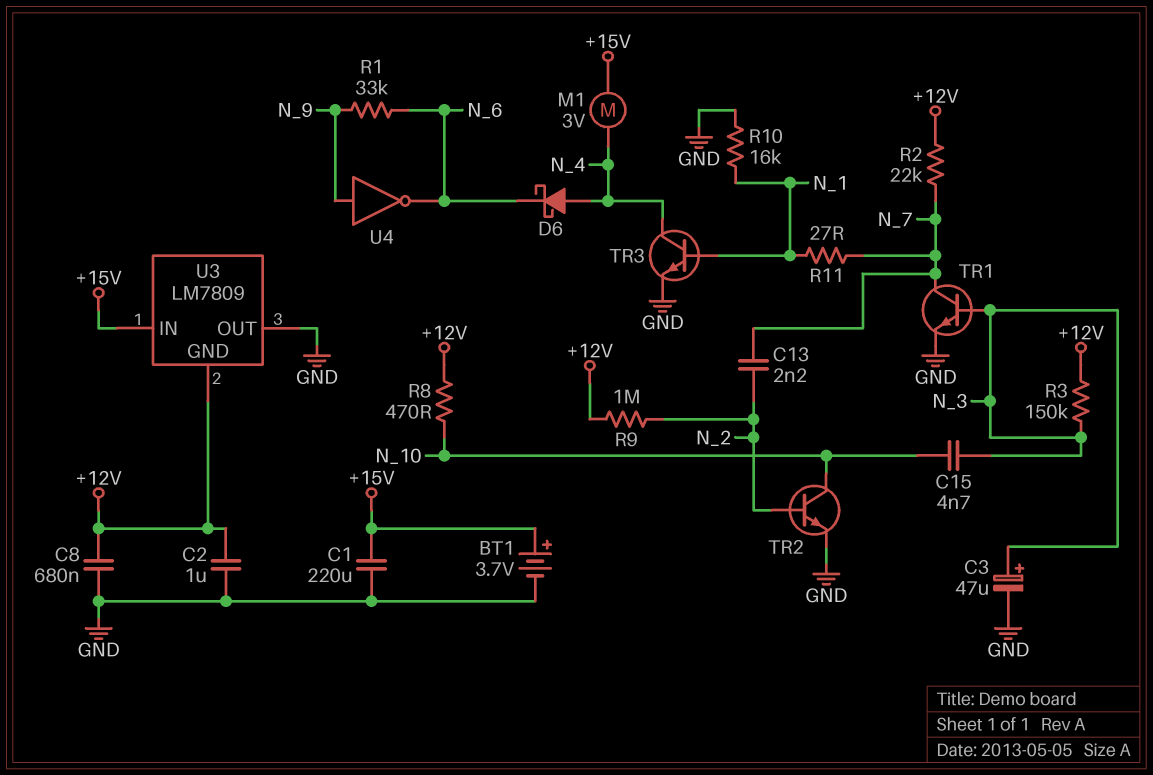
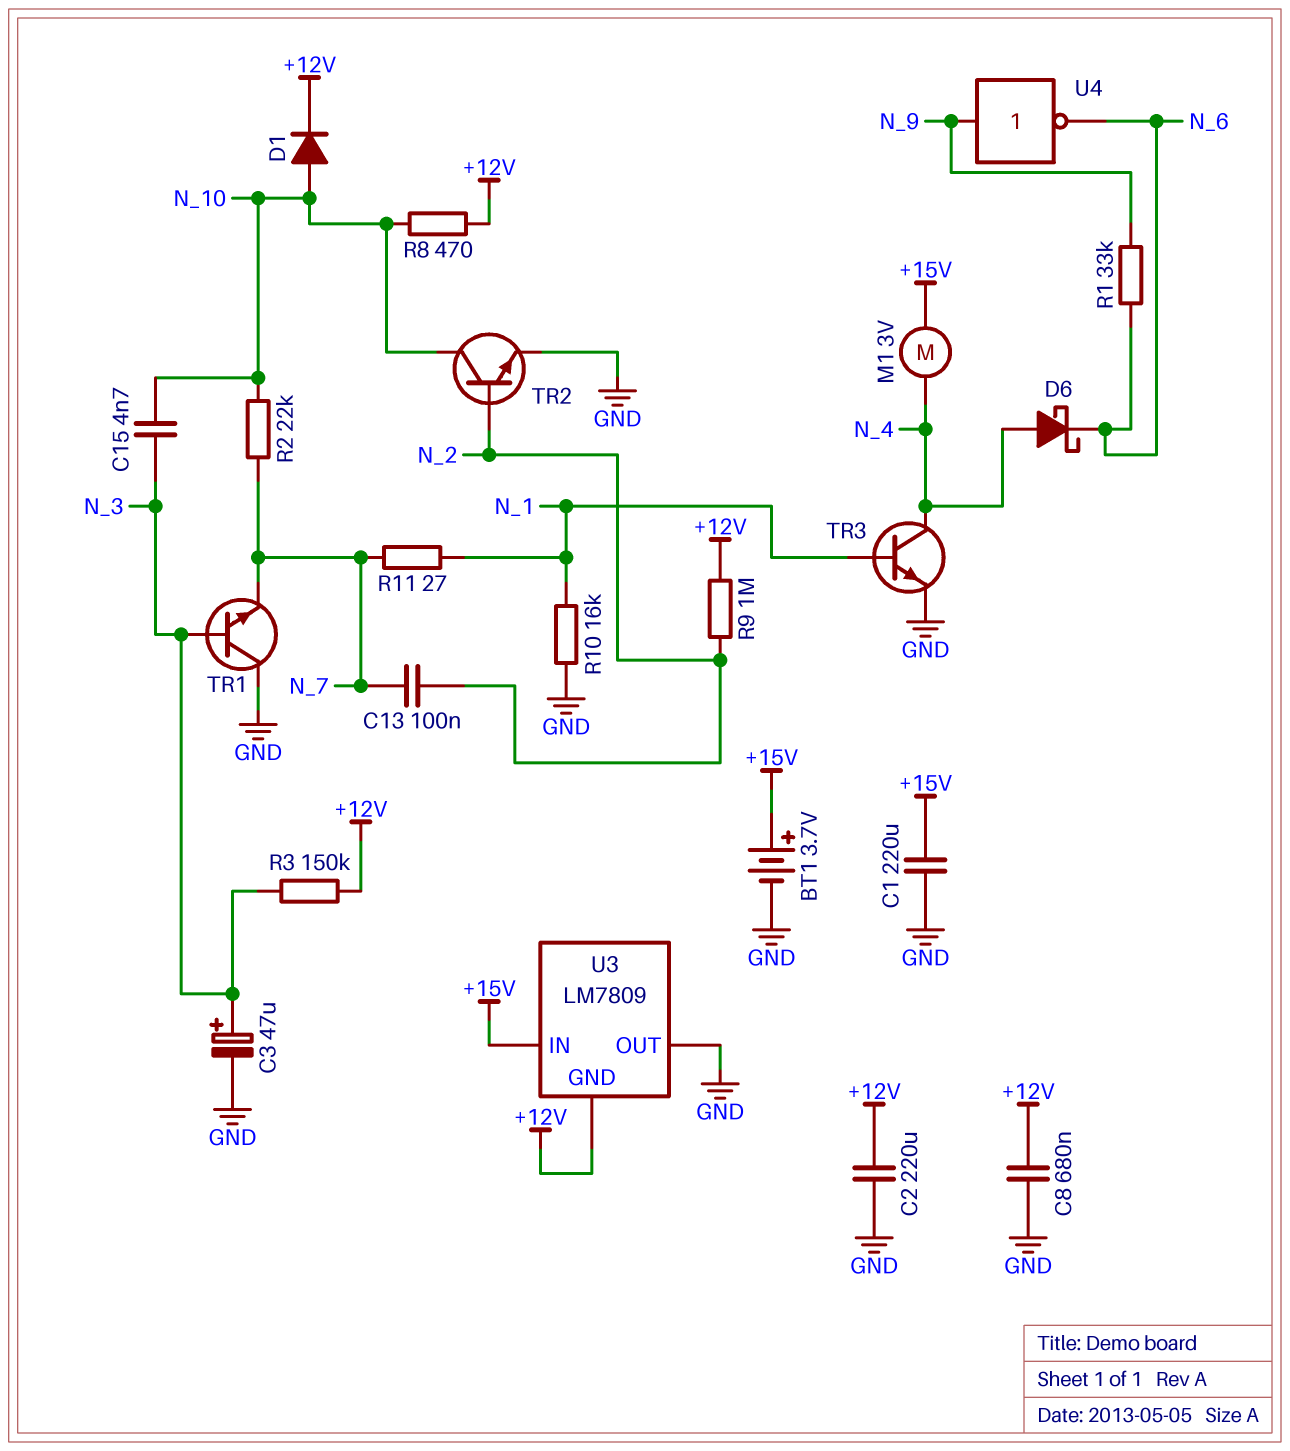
C2: 1uF (+12V, GND) -> 220uF (+12V, GND)
C13: 2.2nF (N_2, N_7) -> 100nF (N_2, N_7)
D1: none -> diode (A N_10, K +12V)
R2: 22k (+12V, N_7) -> 22k (N_7, N_10)
TR1: NPN (B N_3, C N_7, E GND) -> NPN (B N_3, C GND, E N_7)

